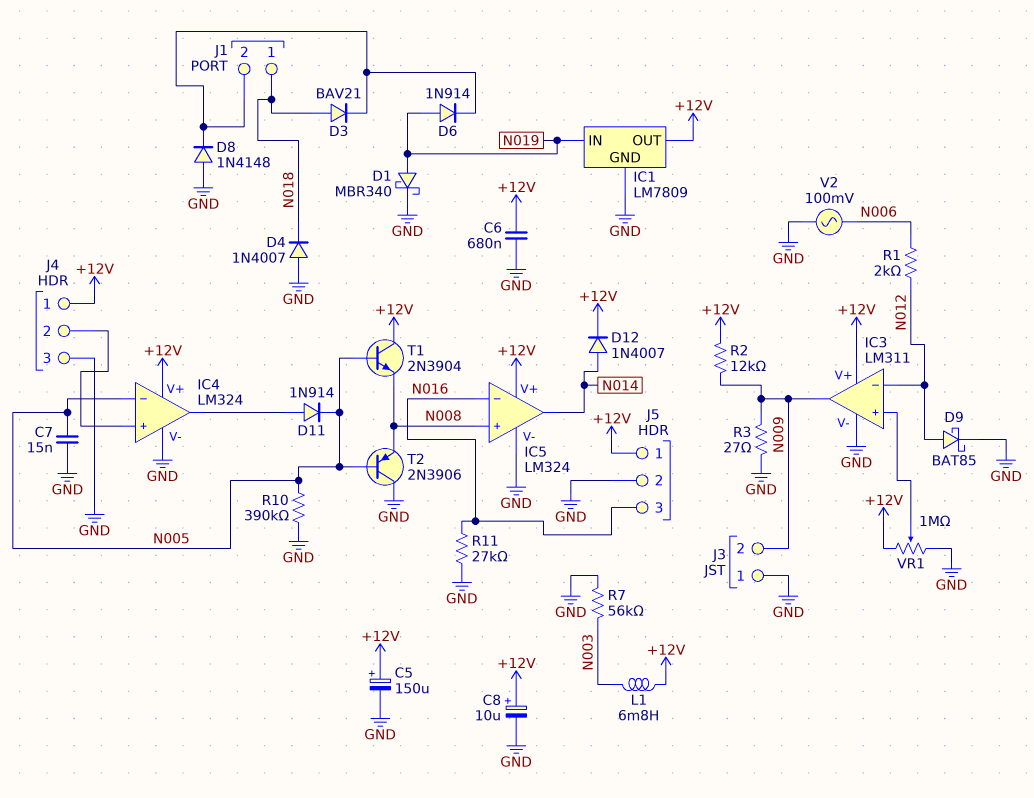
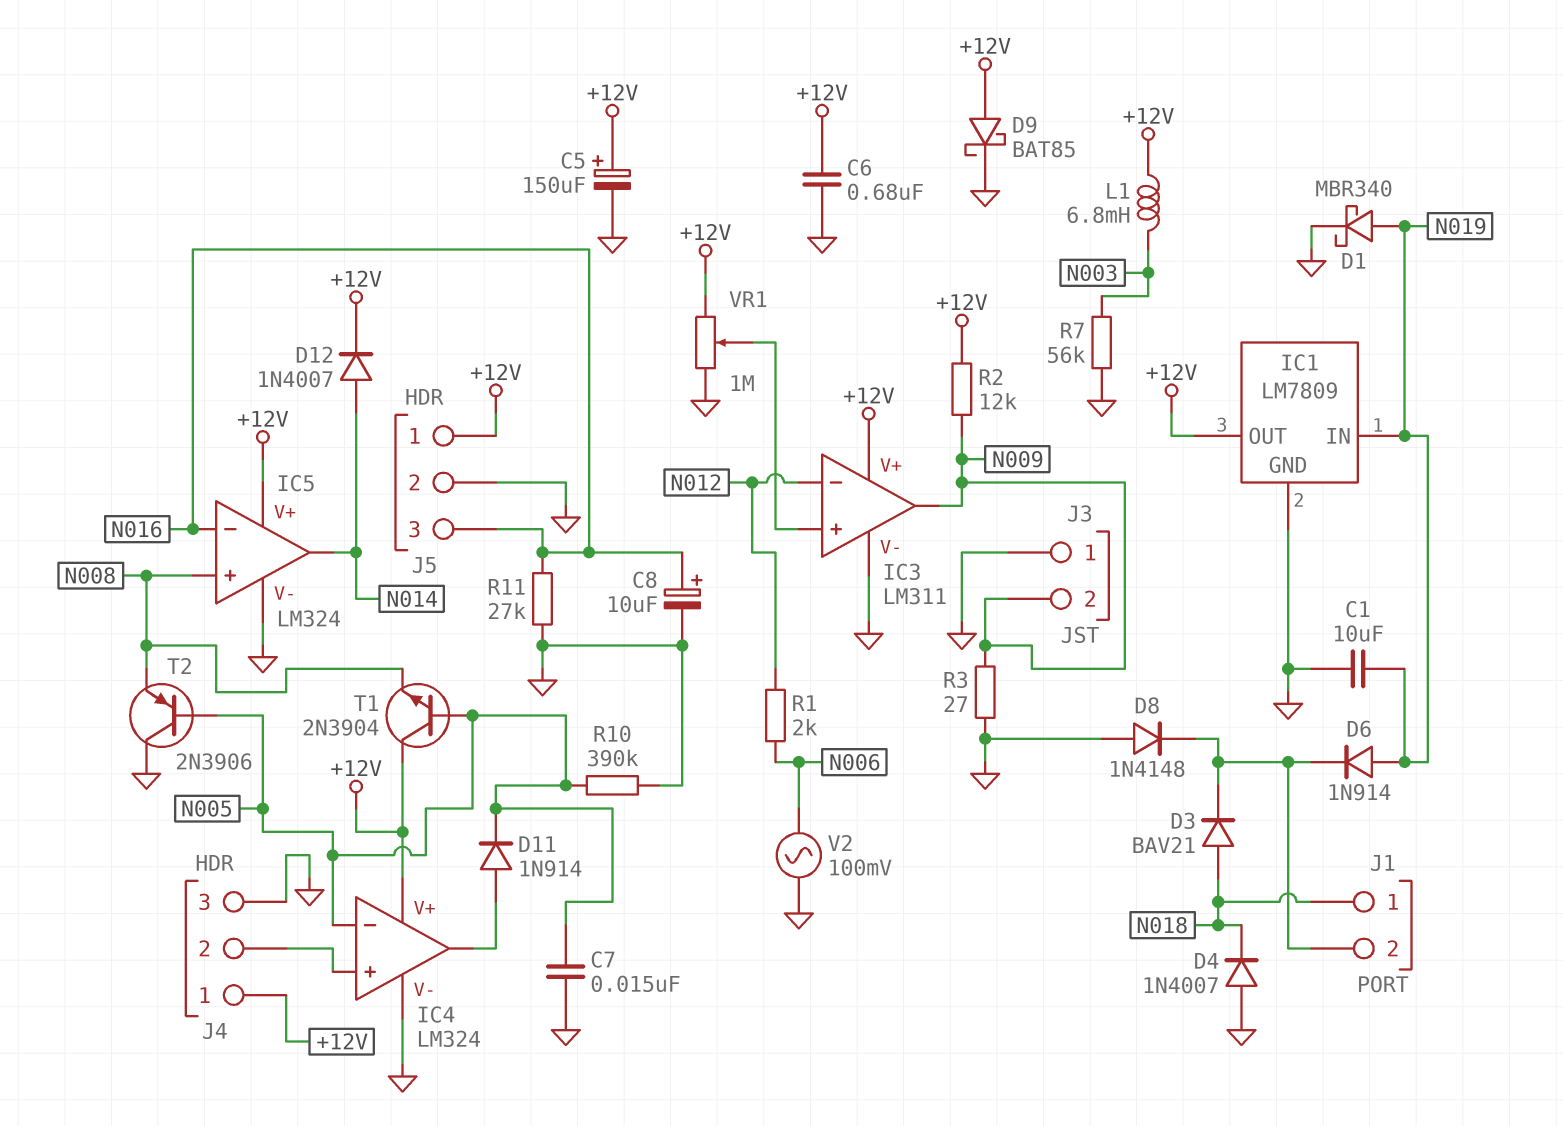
C1: none -> 10uF (GND, N019)
C8: 10uF (plus +12V, minus GND) -> 10uF (plus N016, minus GND)
D9: schottky BAT85 (A N012, K GND) -> schottky BAT85 (A +12V, K GND)

